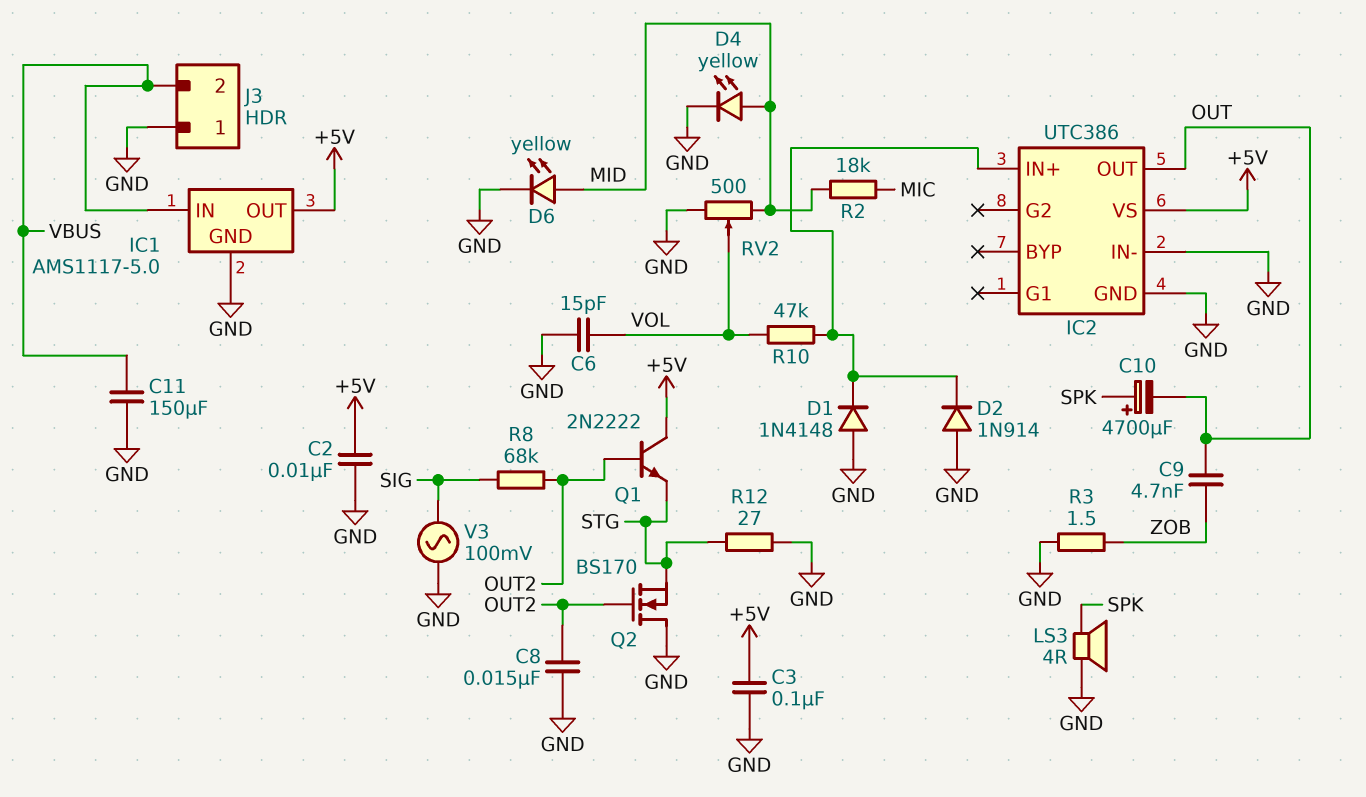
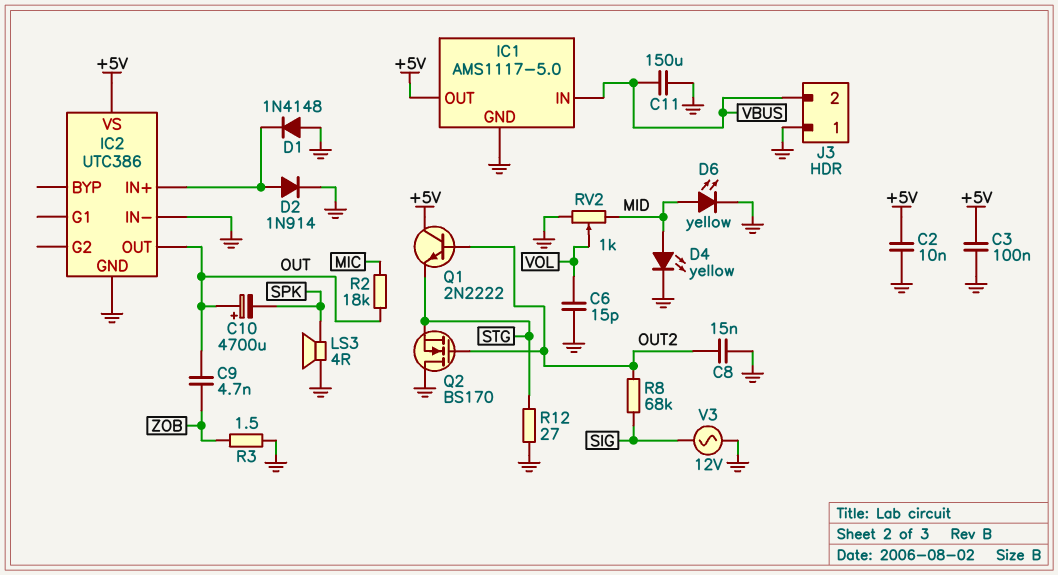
C10: 4700uF (plus SPK, minus OUT) -> 4700uF (plus OUT, minus SPK)
D2: diode 1N914 (A GND, K IC2/IN+) -> diode 1N914 (A IC2/IN+, K GND)
R2: 18k (MIC, MID) -> 18k (MIC, OUT)
R10: 47k (IC2/IN+, VOL) -> none
RV2: 500 (GND, MID, wiper VOL) -> 1k (GND, MID, wiper VOL)
V3: AC 100mV (GND, SIG) -> AC 12V (GND, SIG)

